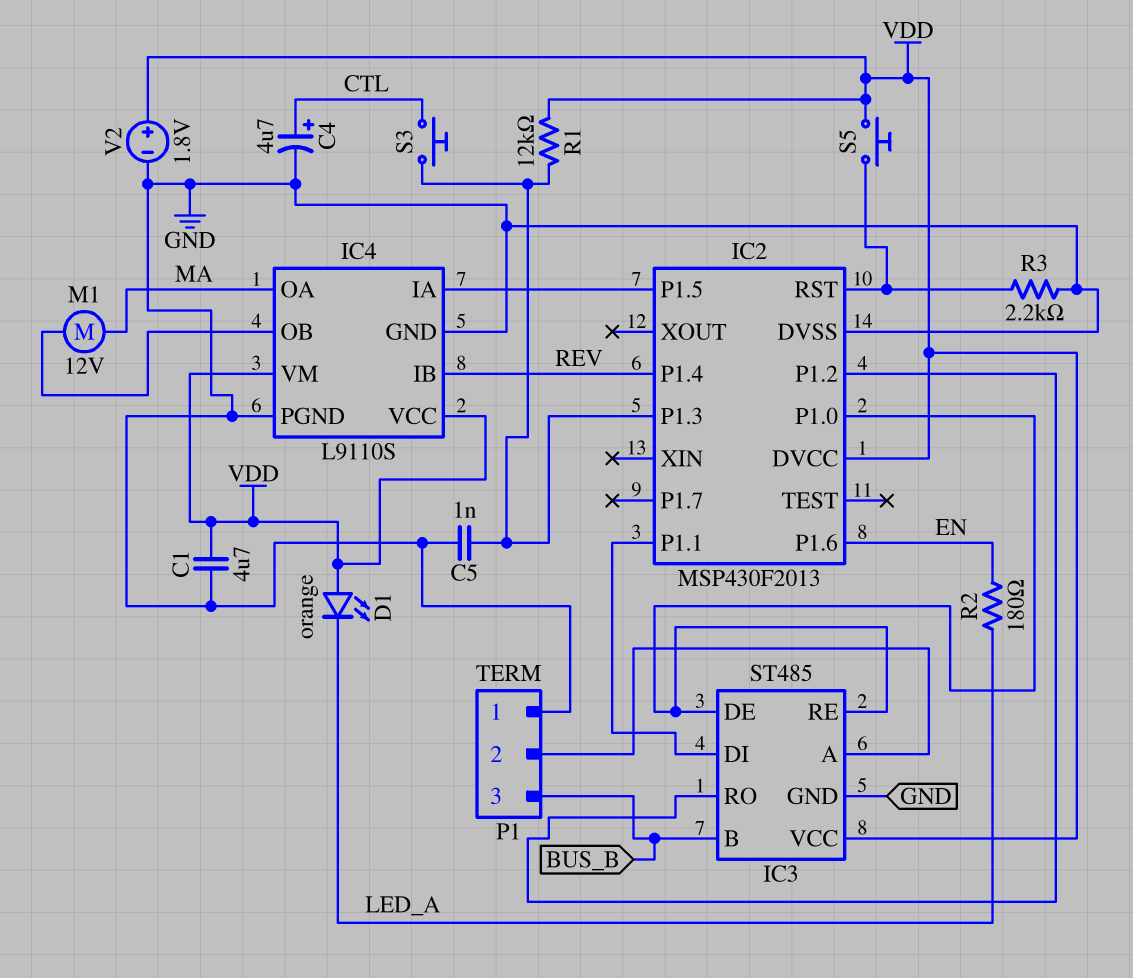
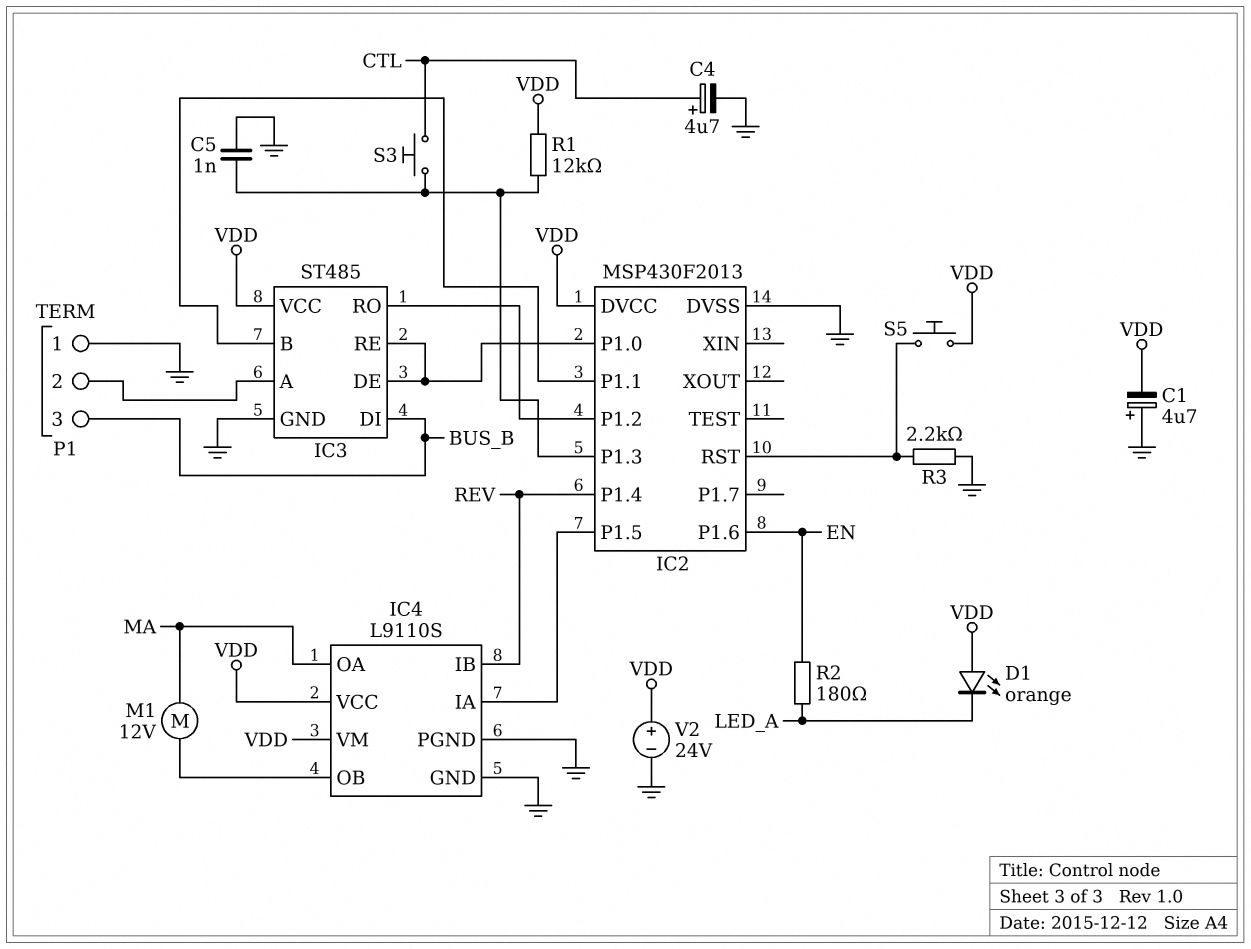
C1: 4.7uF (GND, VDD) -> 4.7uF (plus GND, minus VDD)
IC3 pin B: BUS_B -> IC2/P1.1
IC3 pin DI: IC2/P1.1 -> BUS_B
V2: 1.8V (plus VDD, minus GND) -> 24V (plus VDD, minus GND)

